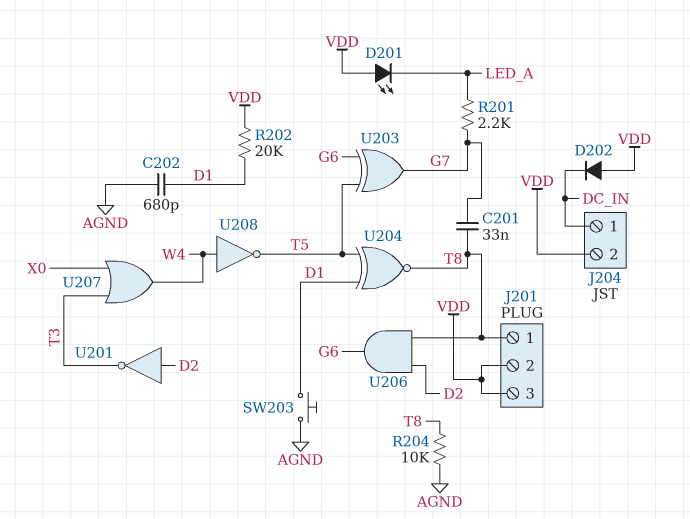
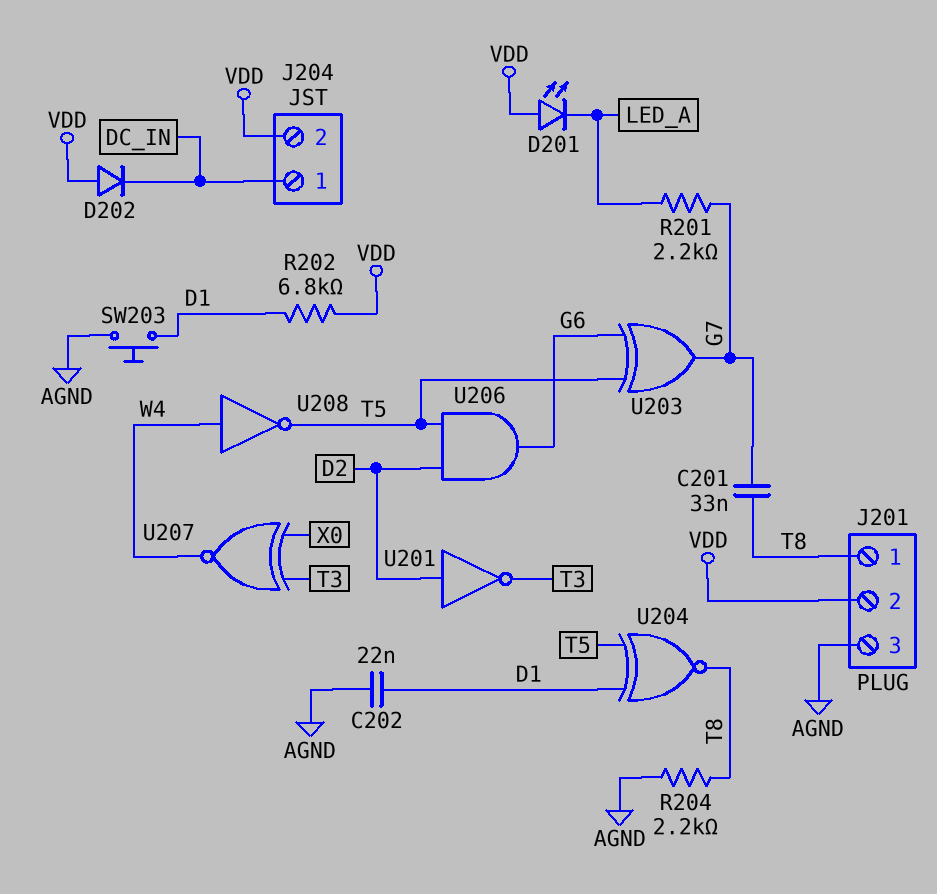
C202: 680pF (AGND, D1) -> 22nF (AGND, D1)
J201 pin 3: VDD -> AGND
R202: 20k (D1, VDD) -> 6.8k (D1, VDD)
R204: 10k (AGND, T8) -> 2.2k (AGND, T8)
U206: AND (in D2, in T8, out G6) -> AND (in D2, in T5, out G6)
U207: OR (in T3, in X0, out W4) -> XNOR (in T3, in X0, out W4)

